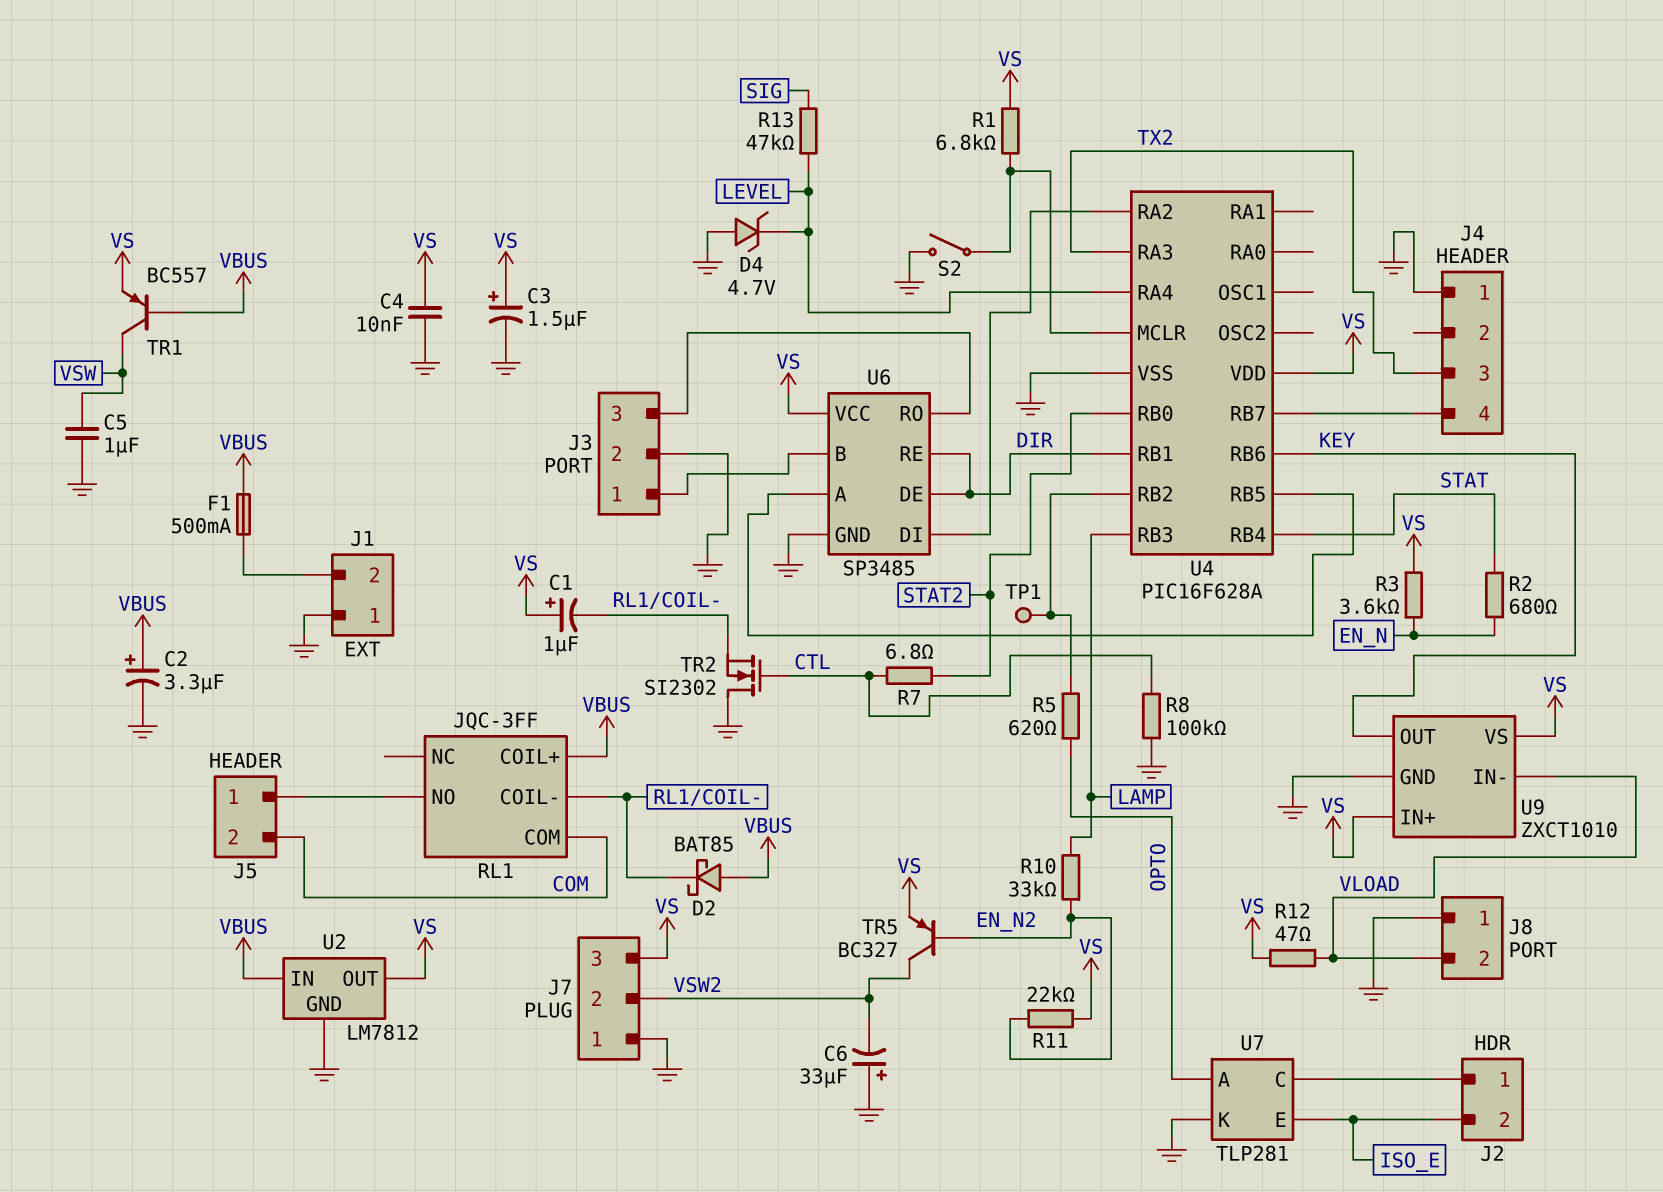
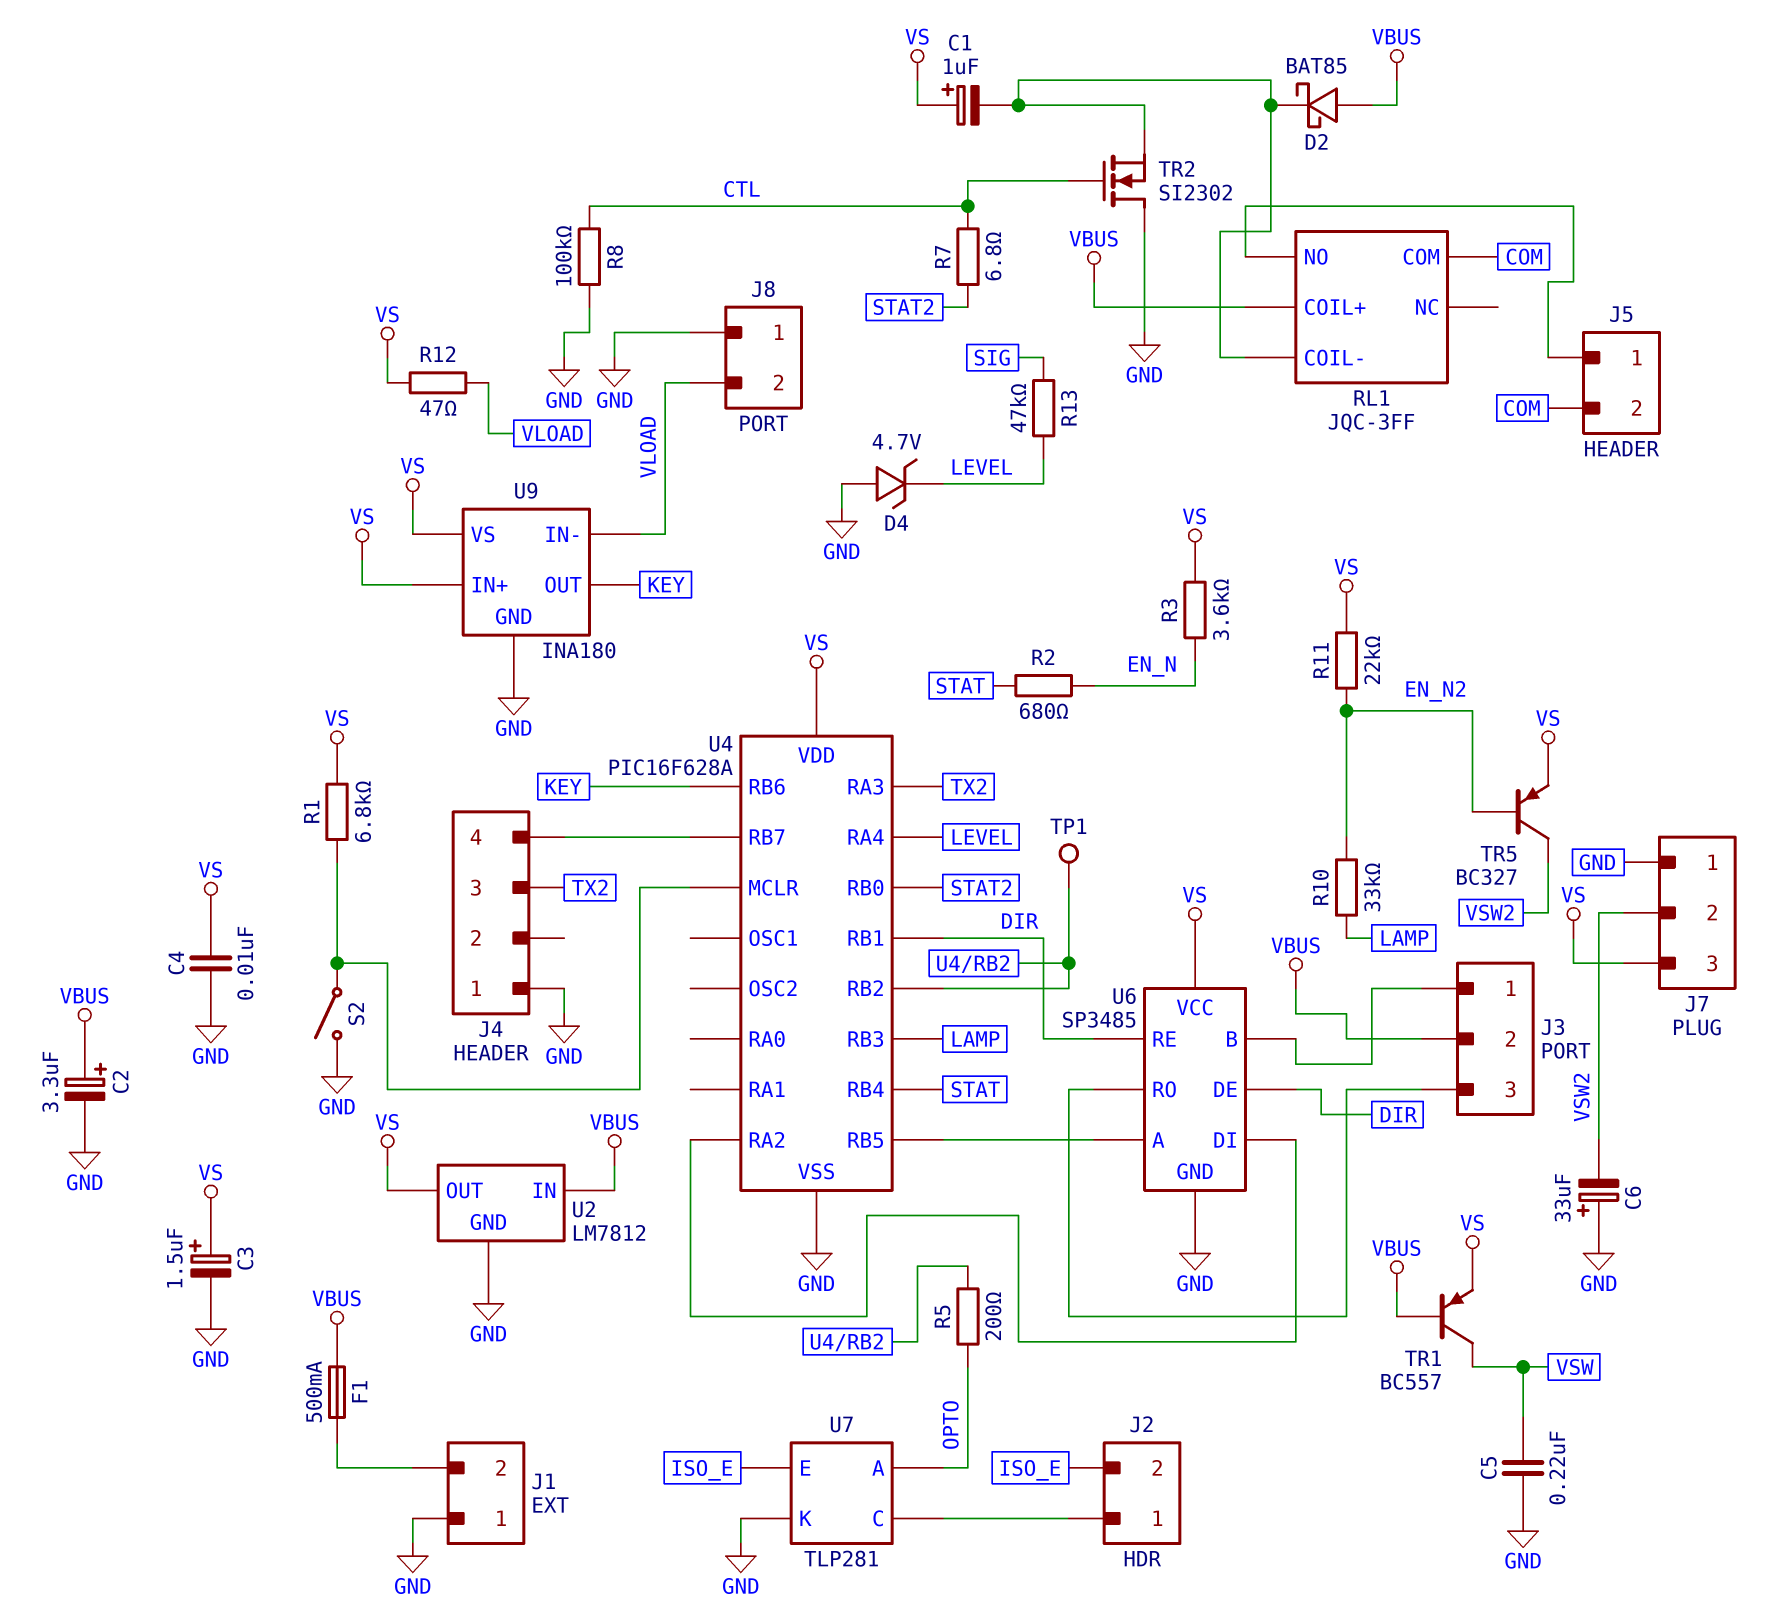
C5: 1uF (GND, VSW) -> 220nF (GND, VSW)
J3 pin 2: GND -> VBUS
R5: 620 (OPTO, U4/RB2) -> 200 (OPTO, U4/RB2)
U9: ZXCT1010 -> INA180

